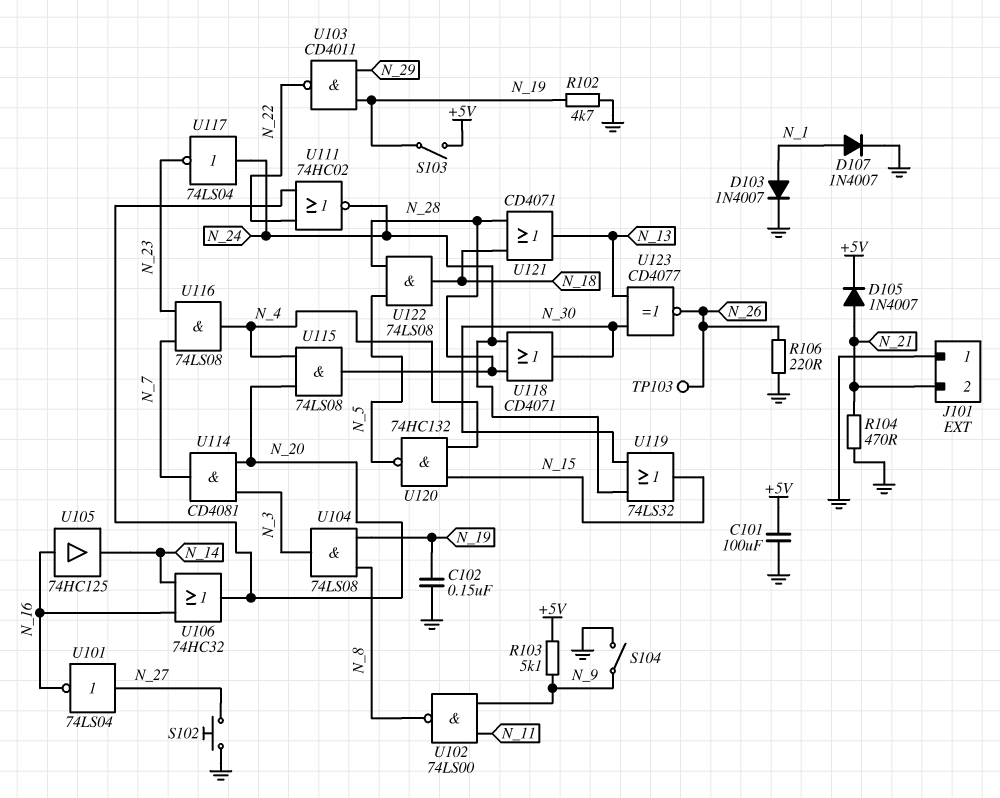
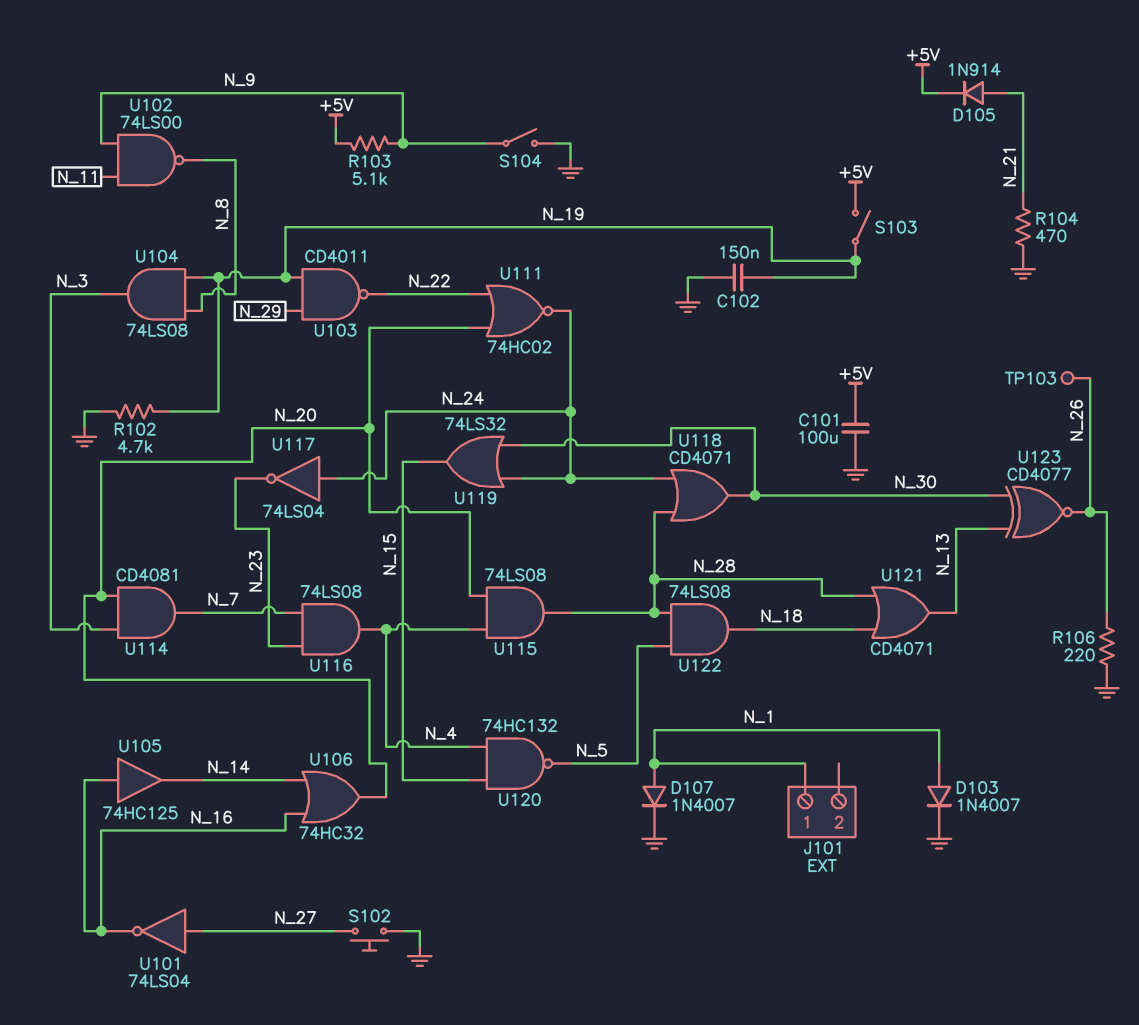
D105: diode 1N4007 (A N_21, K +5V) -> diode 1N914 (A N_21, K +5V)
J101 pin 1: GND -> N_1
J101 pin 2: N_21 -> none

